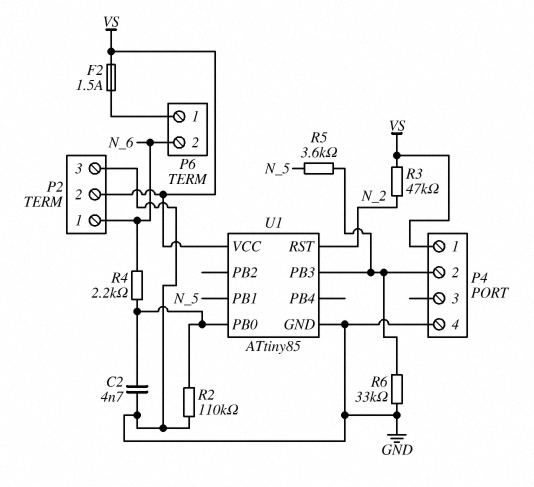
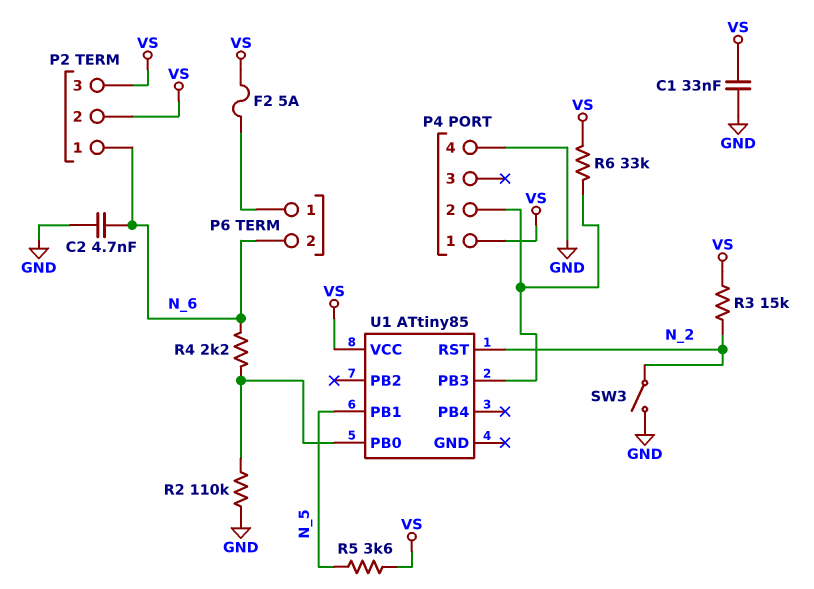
C1: none -> 33nF (GND, VS)
C2: 4.7nF (GND, U1/PB0) -> 4.7nF (GND, N_6)
F2: 1.5A (P6/1, VS) -> 5A (P6/1, VS)
P2 pin 3: GND -> VS
R3: 47k (N_2, VS) -> 15k (N_2, VS)
R5: 3.6k (N_5, P4/2) -> 3.6k (N_5, VS)
R6: 33k (GND, P4/2) -> 33k (P4/2, VS)
SW3: none -> switch (GND, N_2)
U1 pin GND: GND -> none

